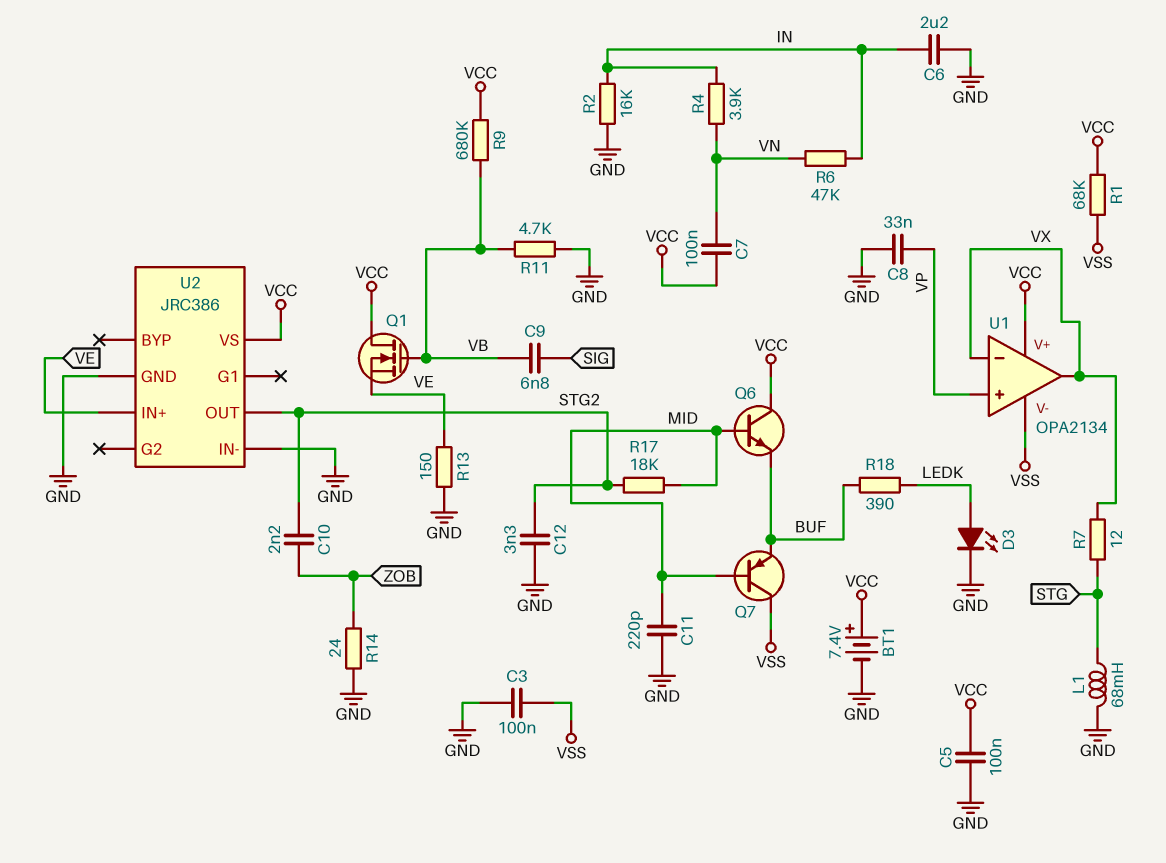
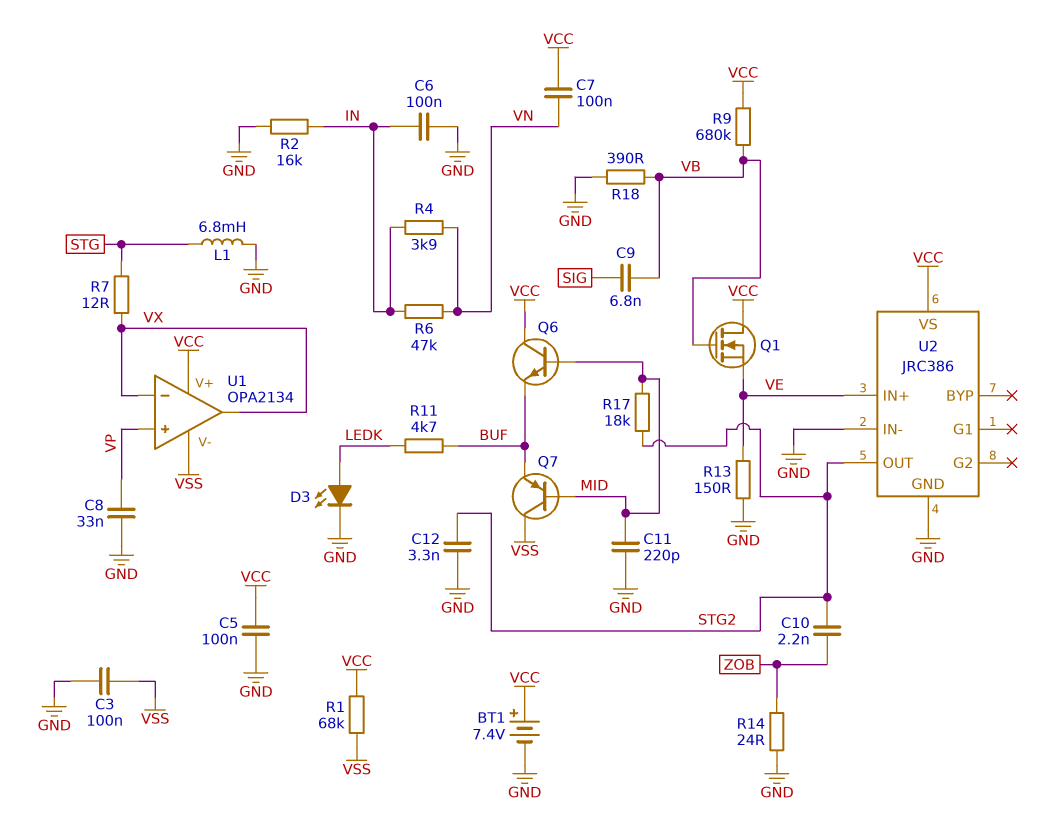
C6: 2.2uF (GND, IN) -> 100nF (GND, IN)
L1: 68mH (GND, STG) -> 6.8mH (GND, STG)
R11: 4.7k (GND, VB) -> 4.7k (BUF, LEDK)
R18: 390 (BUF, LEDK) -> 390 (GND, VB)

